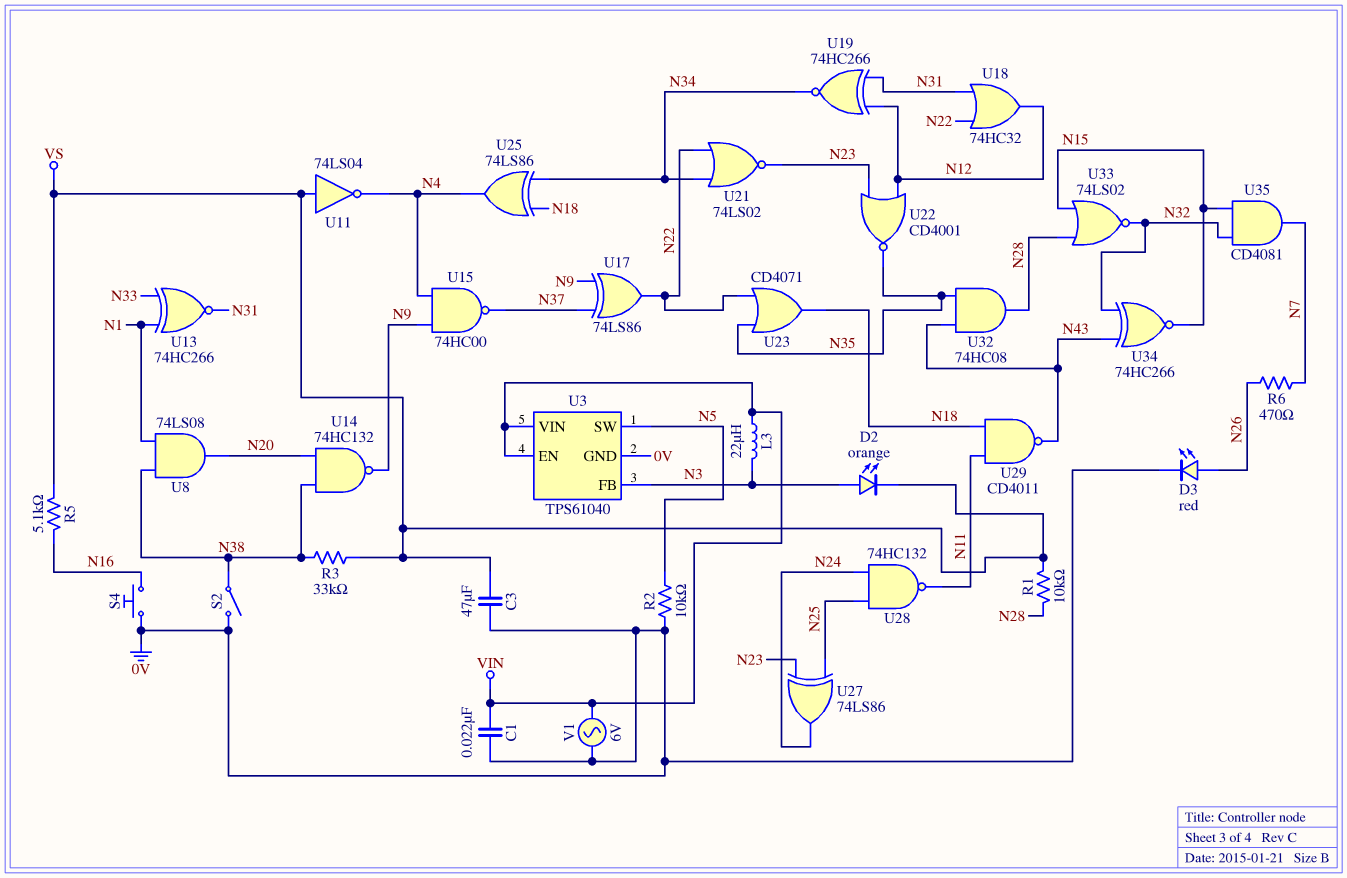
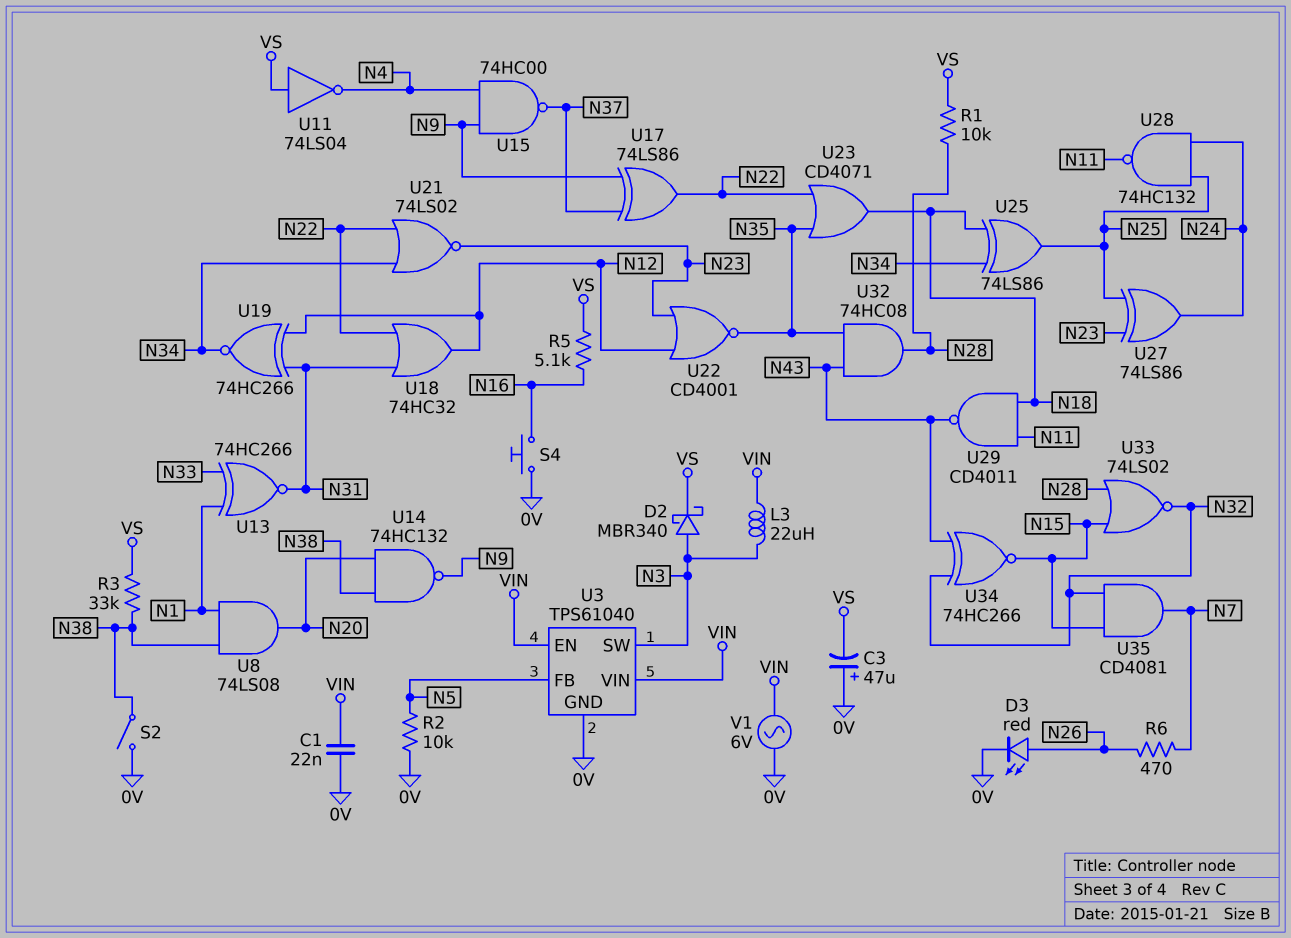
C3: 47uF (0V, VS) -> 47uF (plus 0V, minus VS)
D2: LED orange (A N3, K VS) -> schottky MBR340 (A N3, K VS)
U3 pin FB: N3 -> N5
U3 pin SW: N5 -> N3
U25: XOR 74LS86 (in N18, in N34, out N4) -> XOR 74LS86 (in N18, in N34, out N25)

